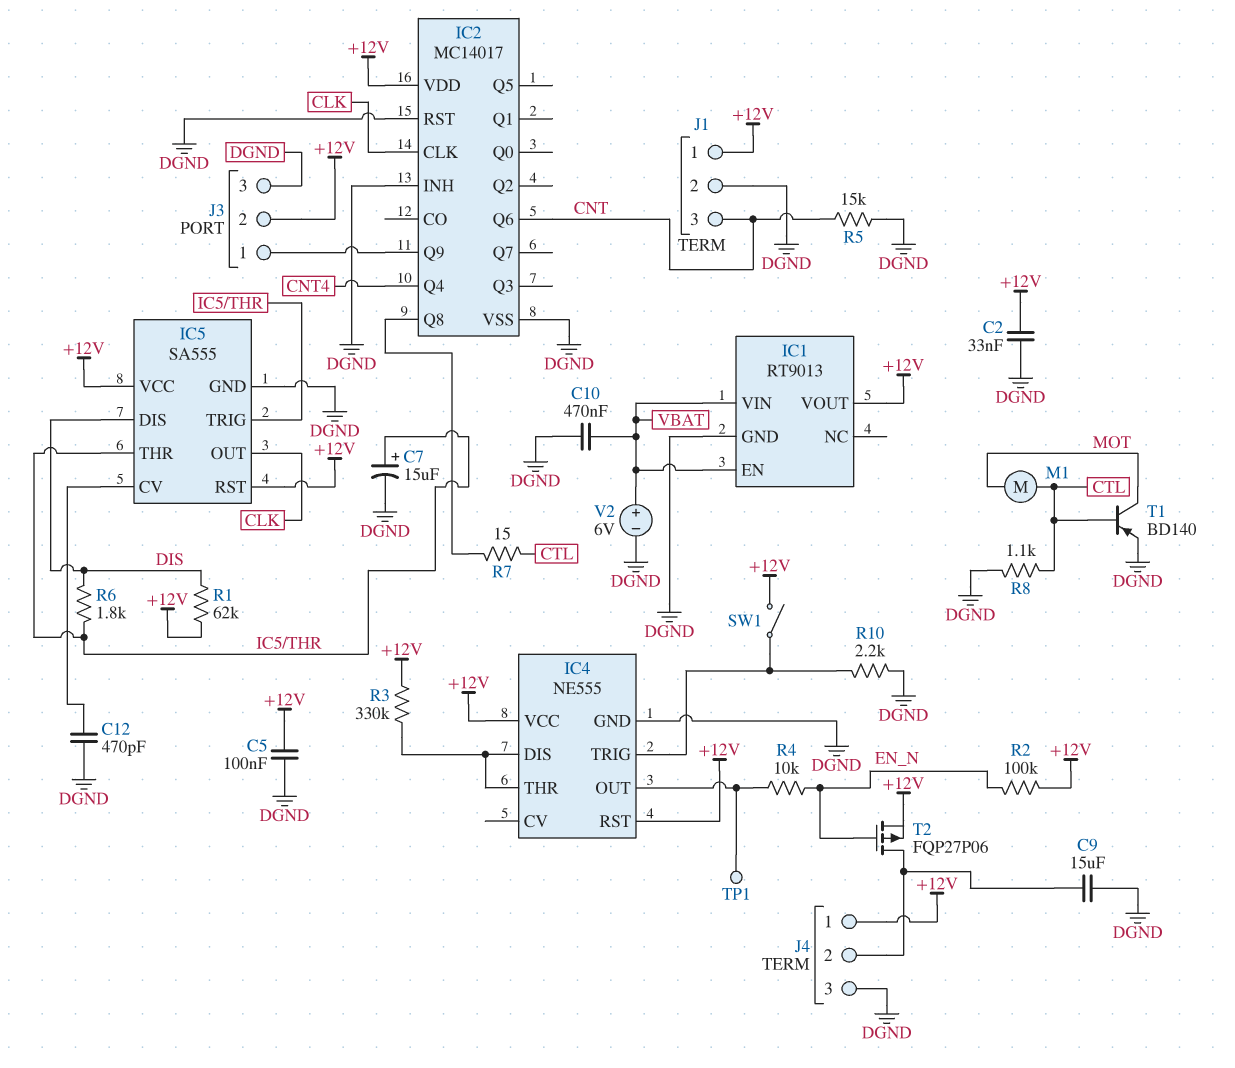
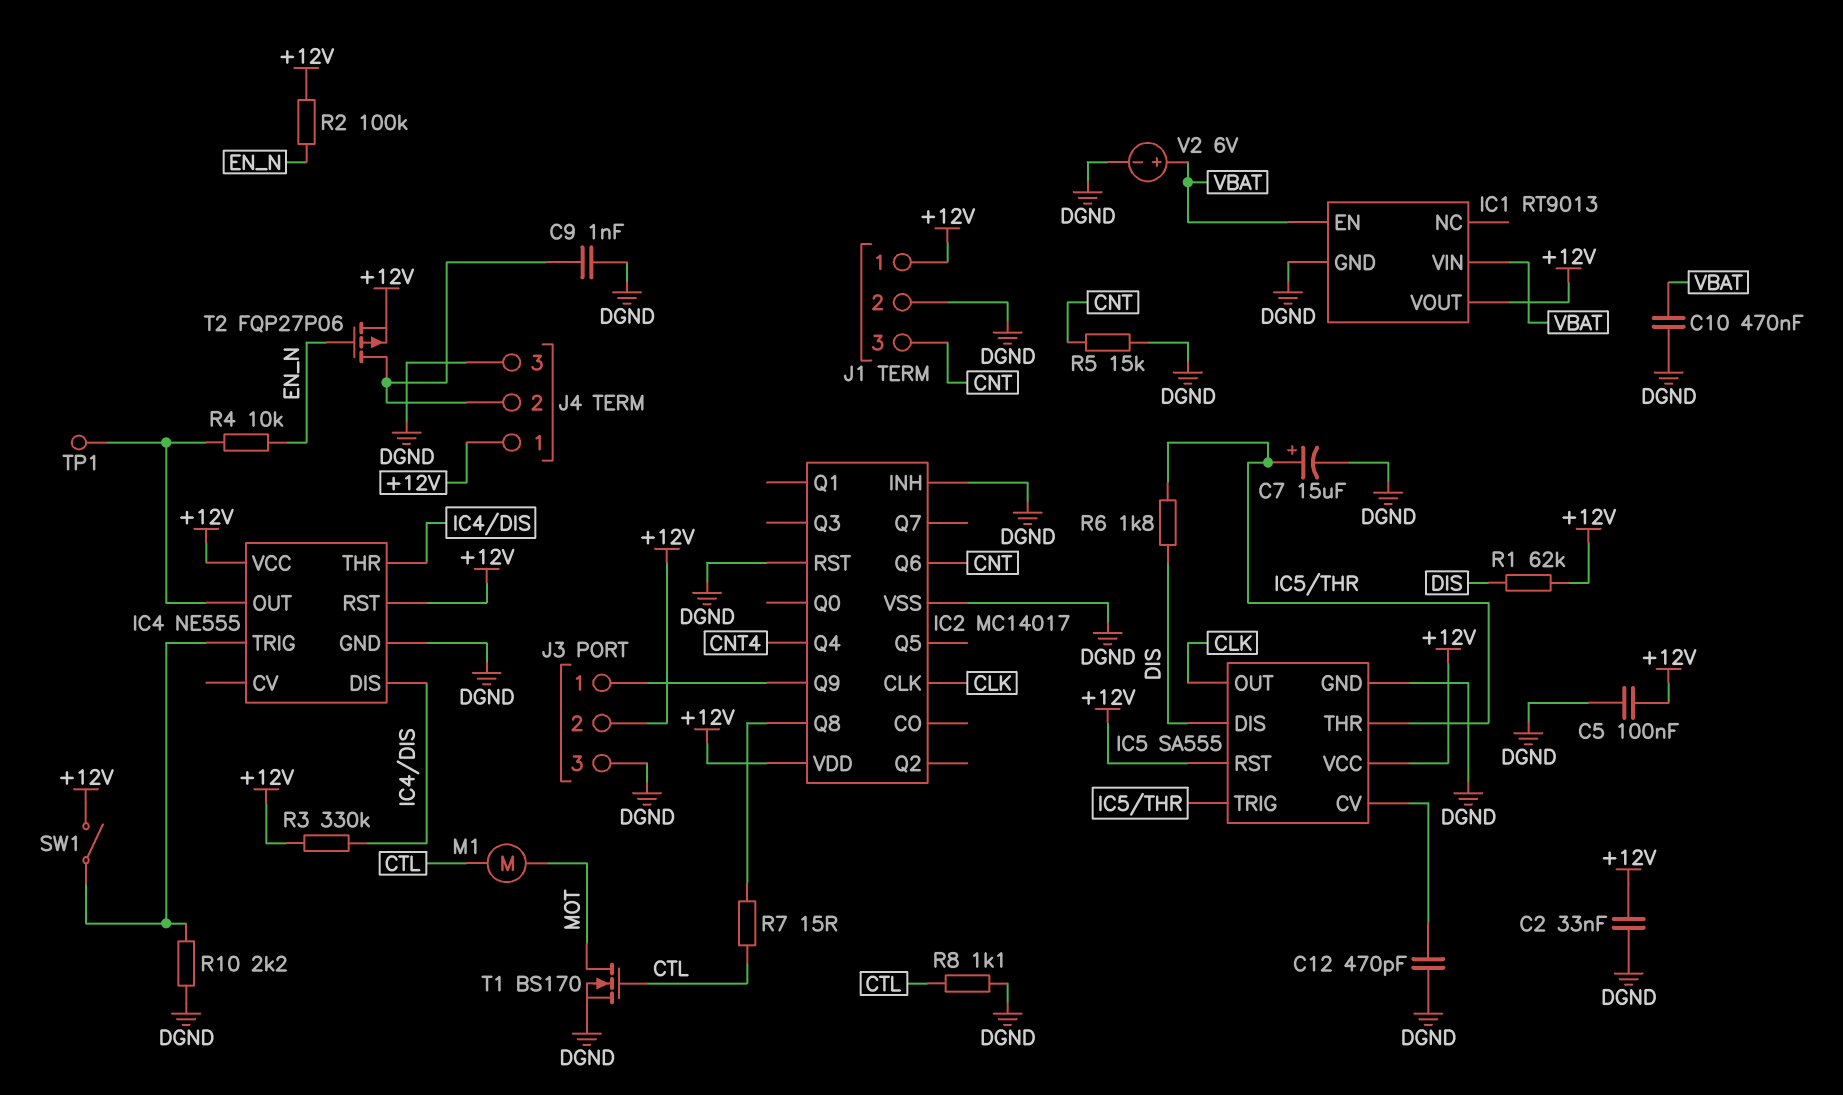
C9: 15uF (DGND, J4/2) -> 1nF (DGND, J4/2)
T1: PNP BD140 (B CTL, C MOT, E DGND) -> NMOS BS170 (G CTL, D MOT, S DGND)

